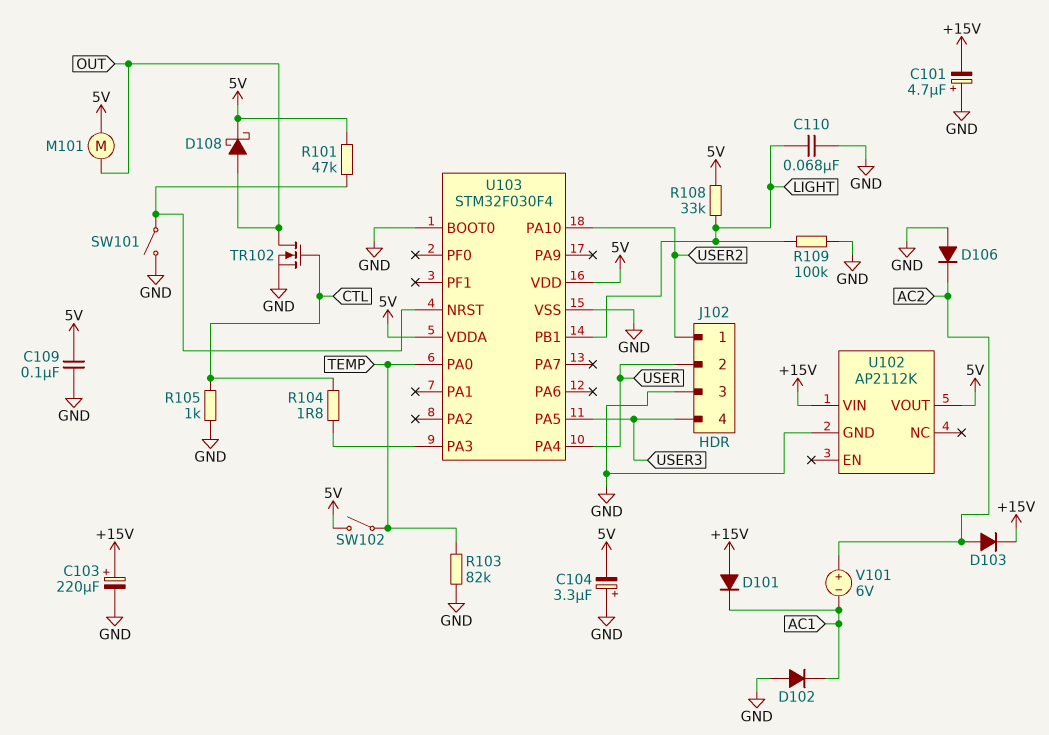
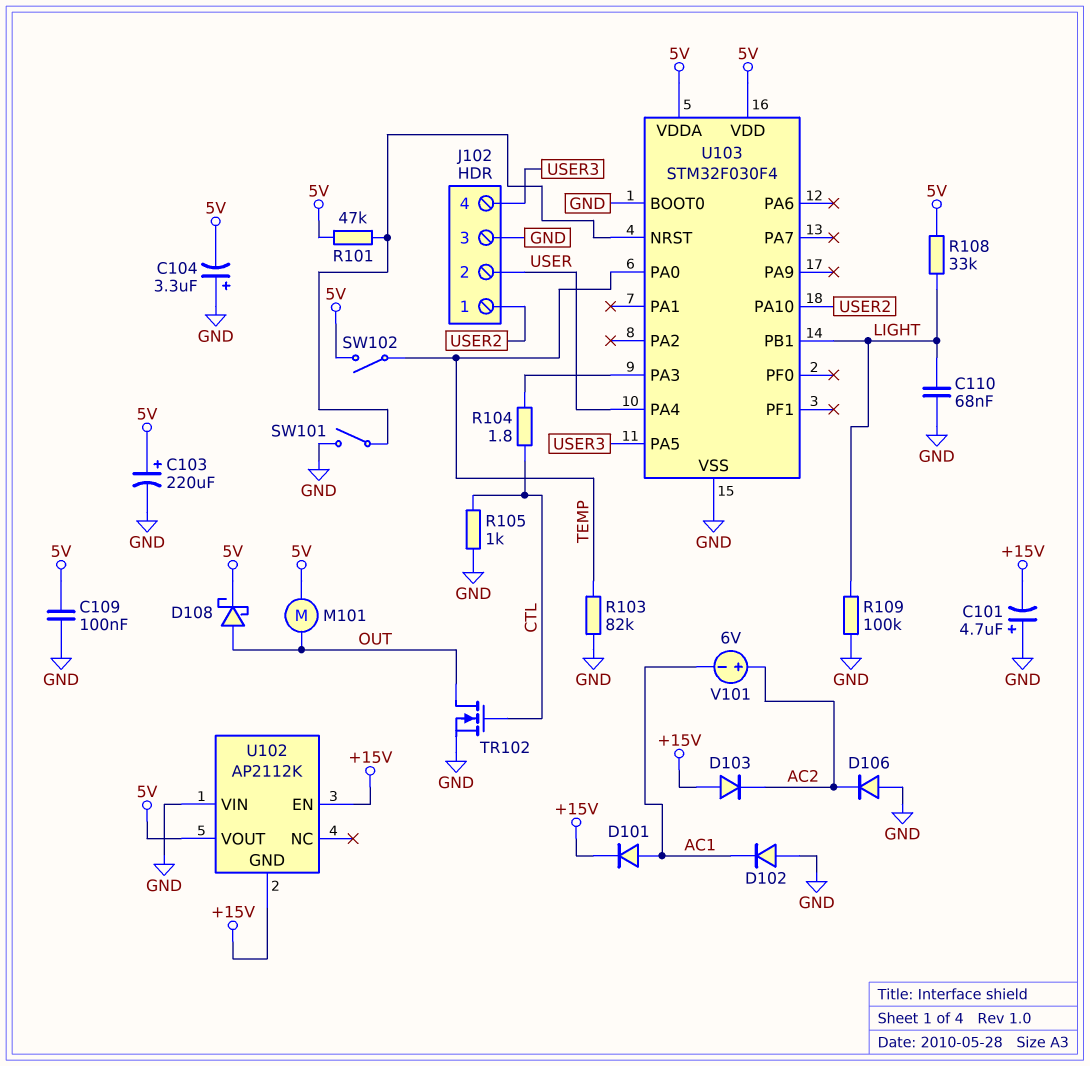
C103: 220uF (plus +15V, minus GND) -> 220uF (plus 5V, minus GND)
D101: diode (A +15V, K AC1) -> diode (A AC1, K +15V)
D103: diode (A AC2, K +15V) -> diode (A +15V, K AC2)
U102 pin EN: none -> +15V
U102 pin GND: GND -> +15V
U102 pin VIN: +15V -> GND

